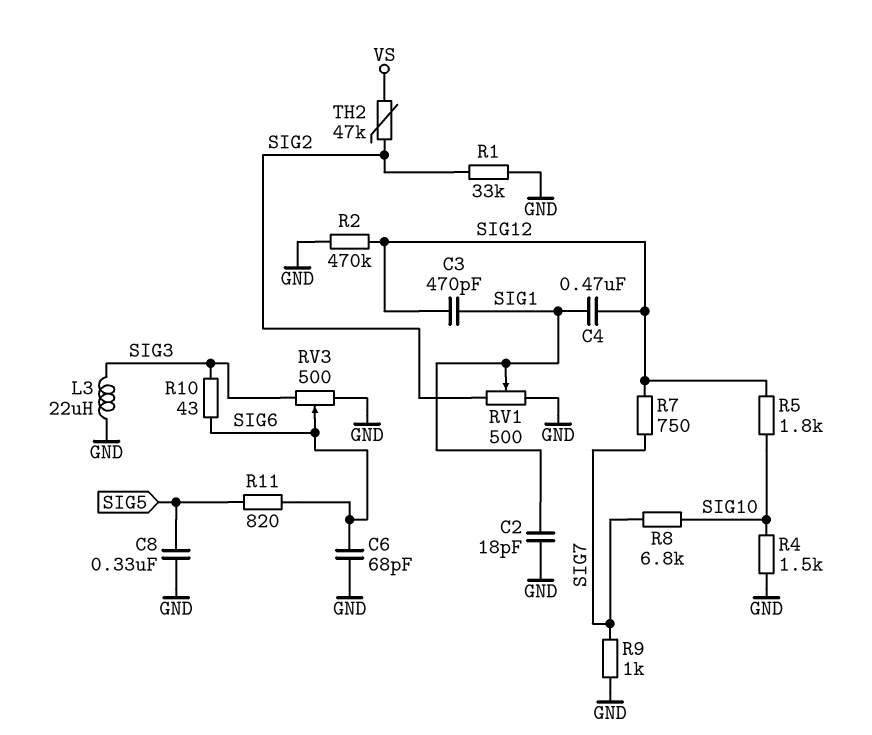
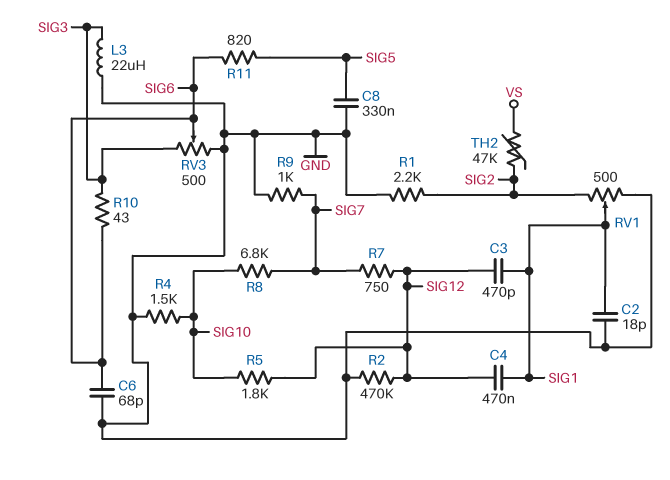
R1: 33k (GND, SIG2) -> 2.2k (GND, SIG2)

